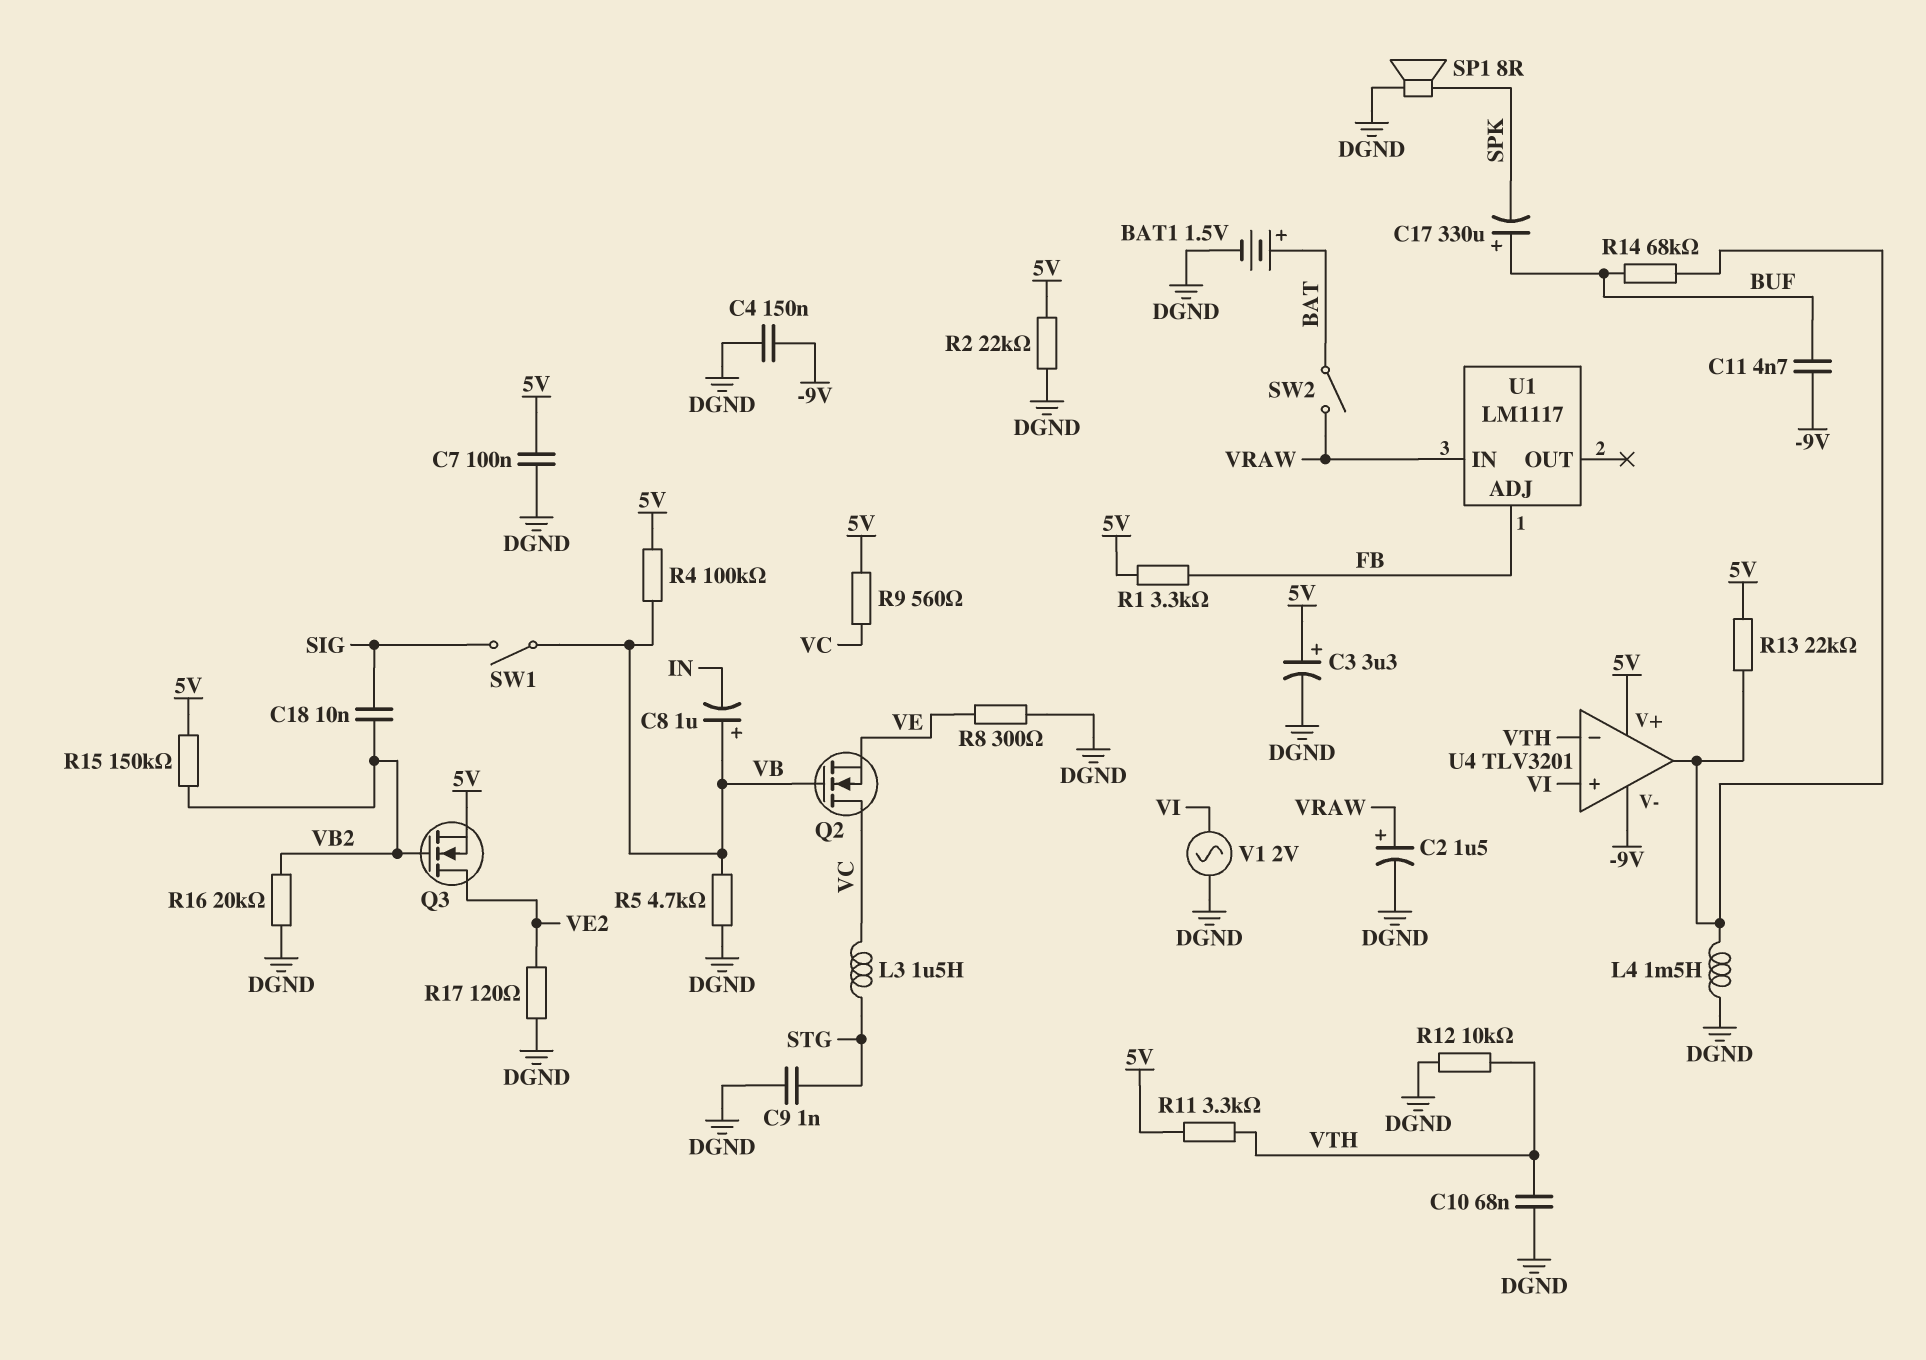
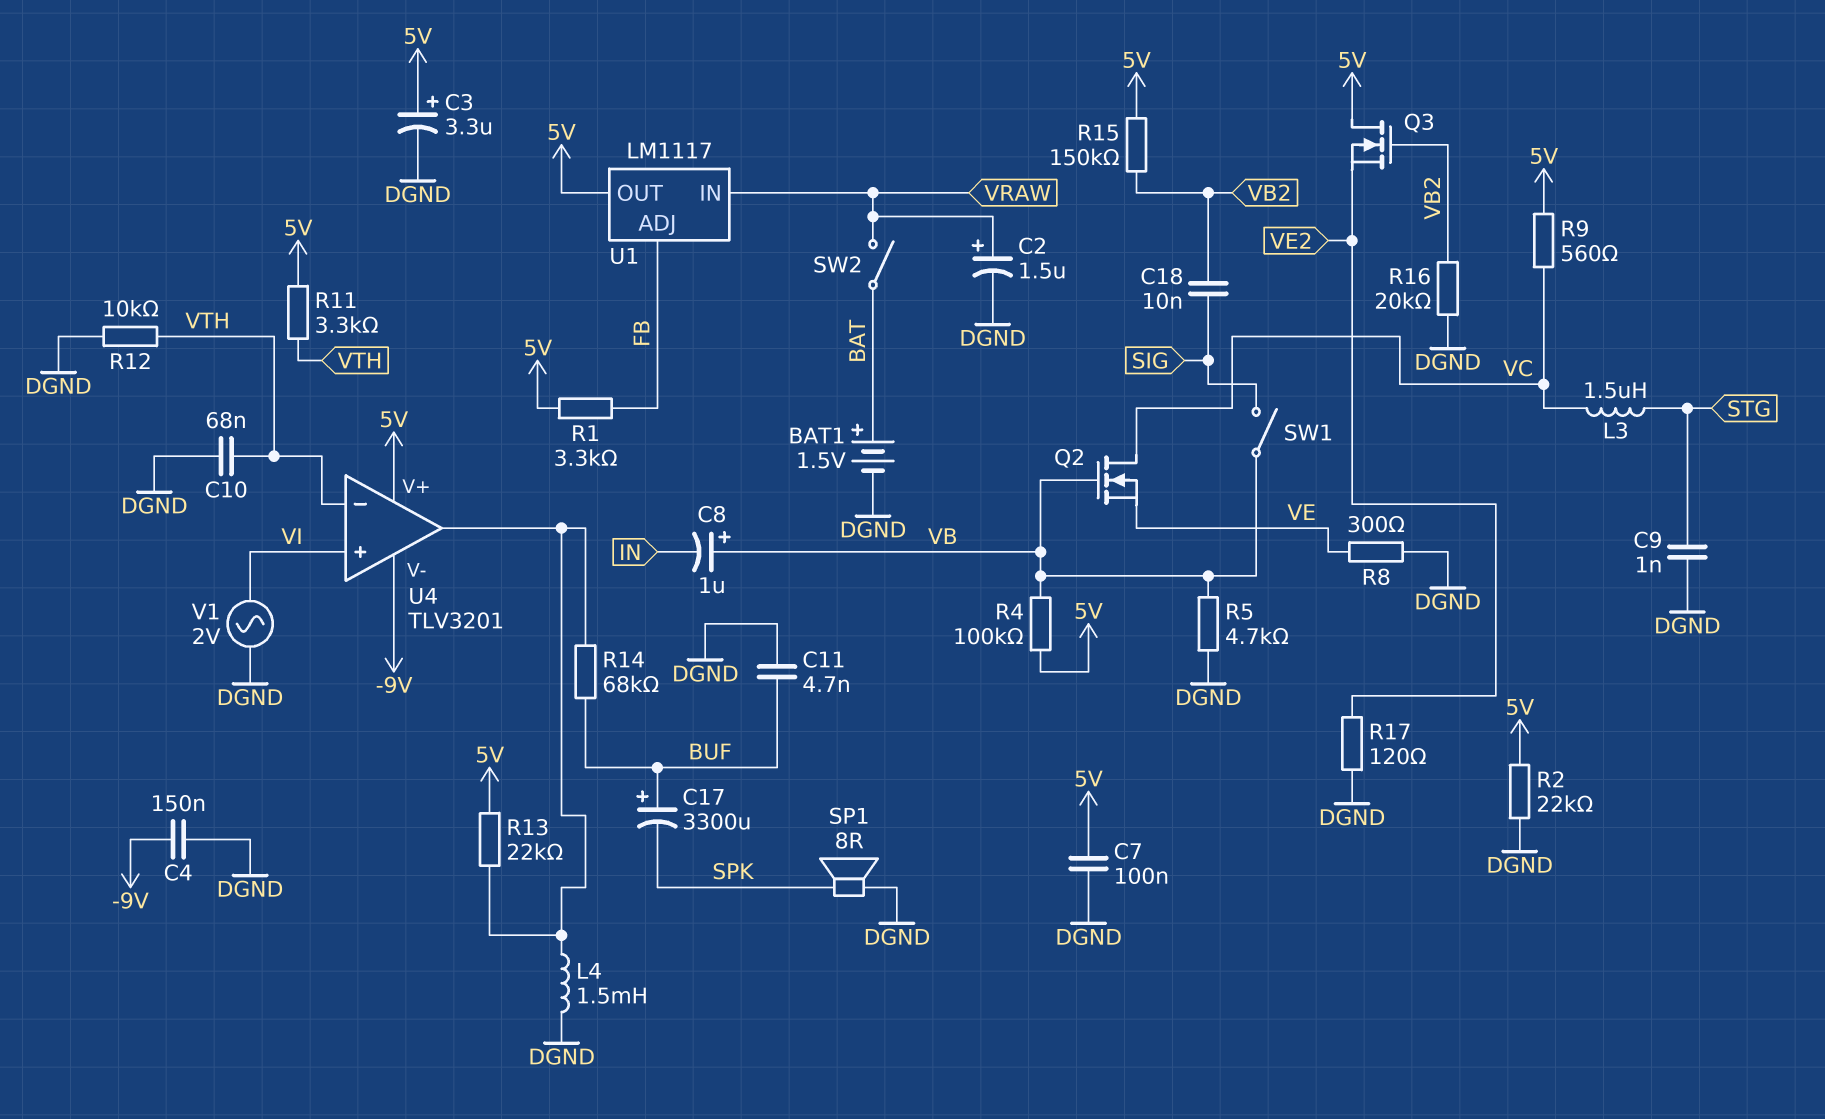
C11: 4.7nF (-9V, BUF) -> 4.7nF (BUF, DGND)
C17: 330uF (plus BUF, minus SPK) -> 3300uF (plus BUF, minus SPK)
Q3: NMOS (G VB2, D VE2, S 5V) -> NMOS (G VB2, D 5V, S VE2)
U1 pin OUT: none -> 5V

